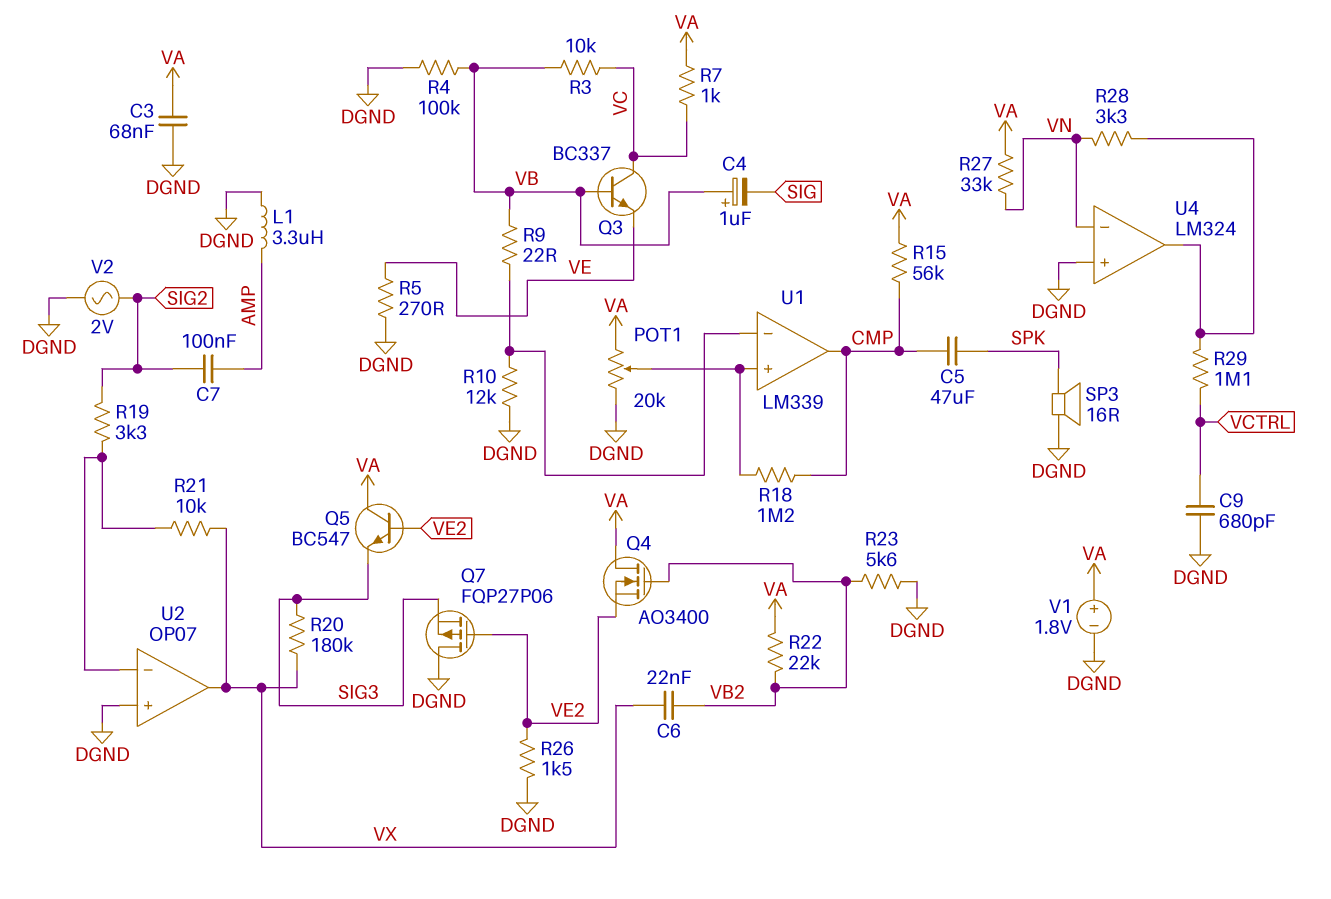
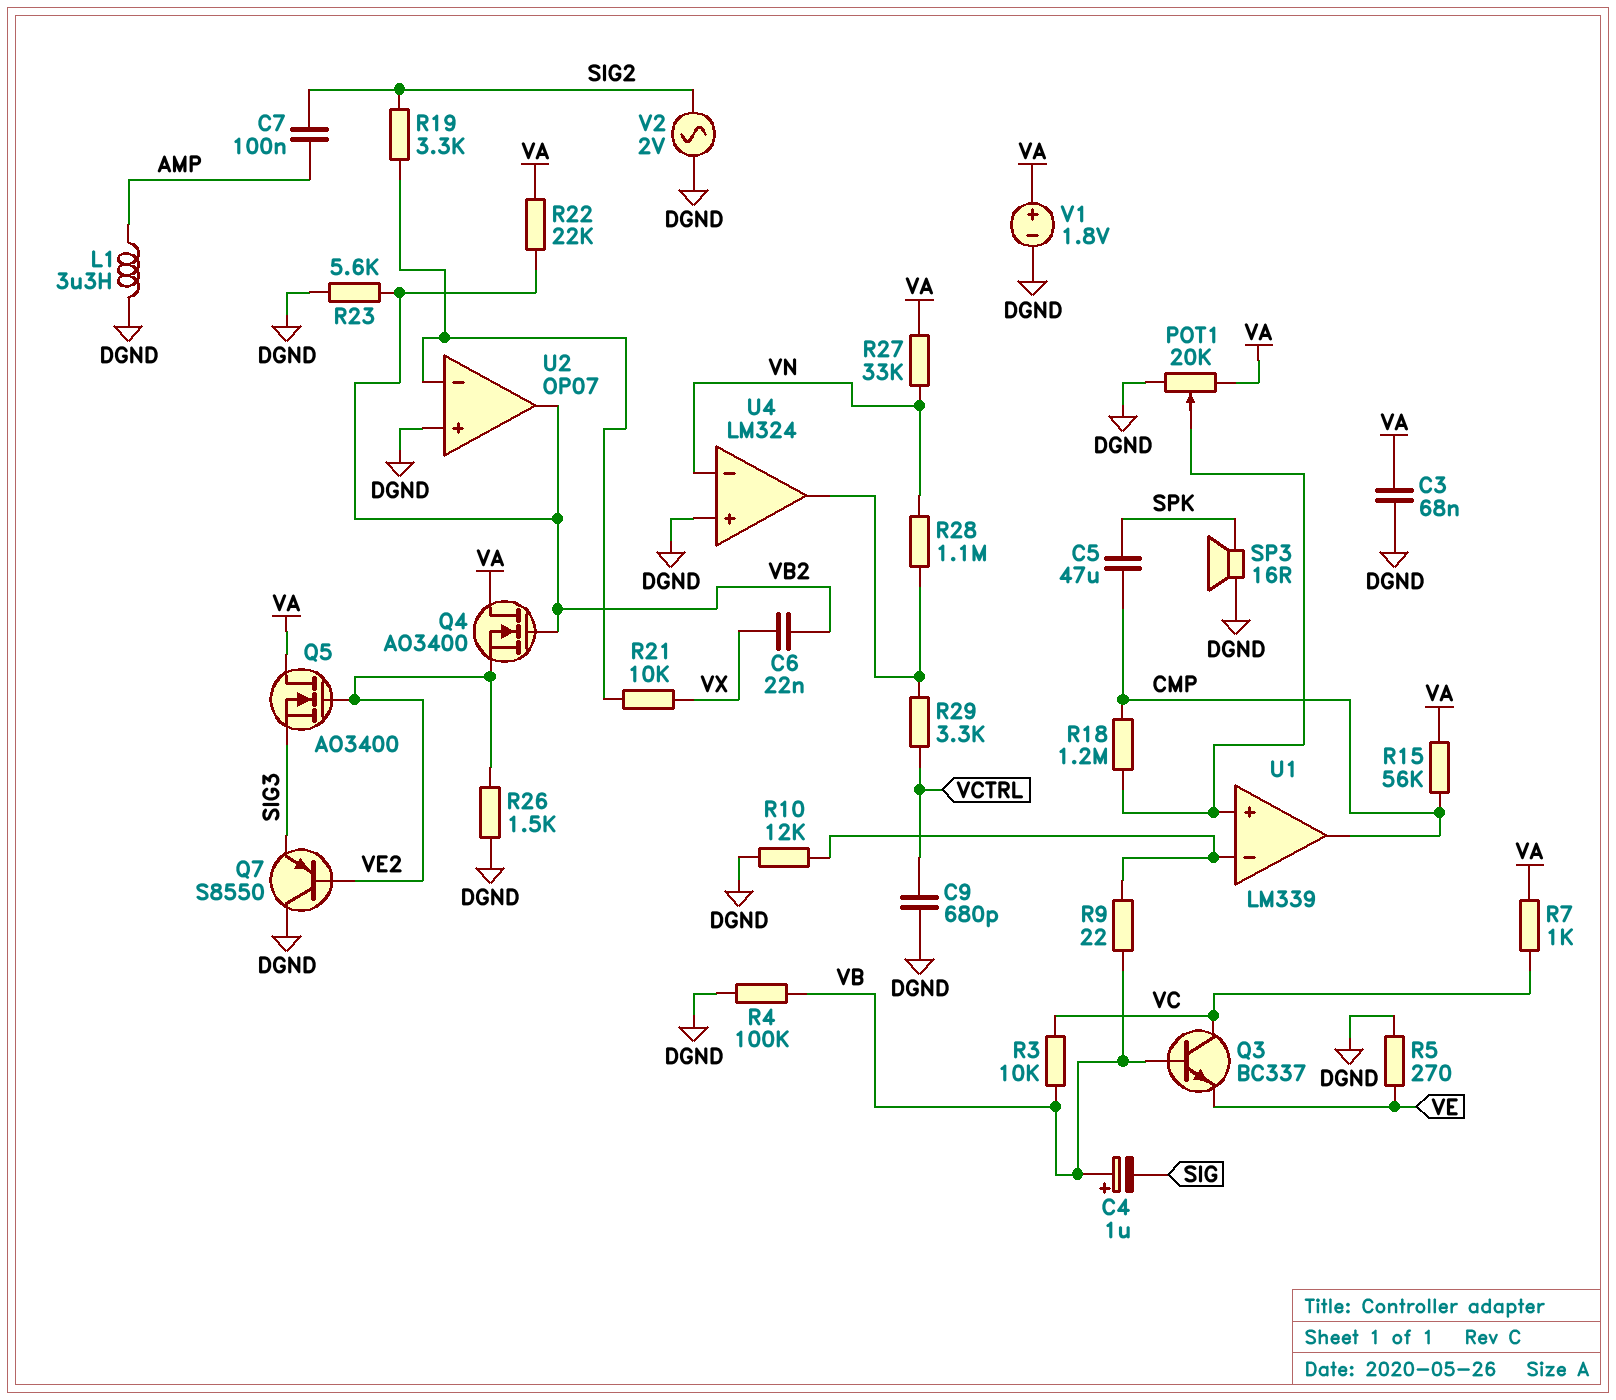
Q5: NPN BC547 (B VE2, C VA, E SIG3) -> NMOS AO3400 (G VE2, D VA, S SIG3)
Q7: PMOS FQP27P06 (G VE2, D DGND, S SIG3) -> PNP S8550 (B VE2, C DGND, E SIG3)
R20: 180k (SIG3, VX) -> none
R28: 3.3k (U4/out, VN) -> 1.1M (U4/out, VN)
R29: 1.1M (U4/out, VCTRL) -> 3.3k (U4/out, VCTRL)
U2 pin out: VX -> VB2

